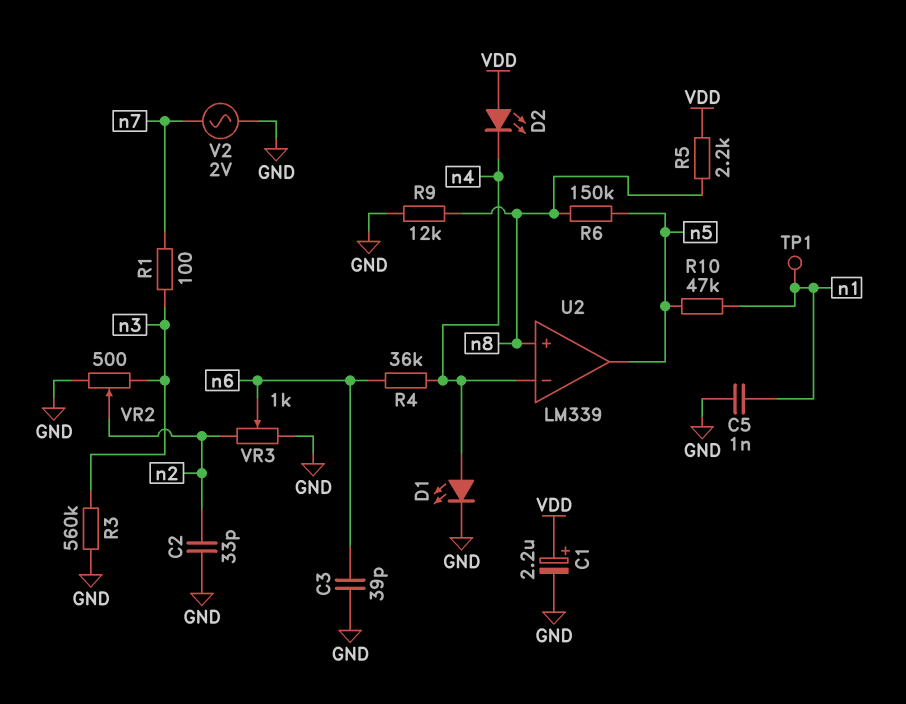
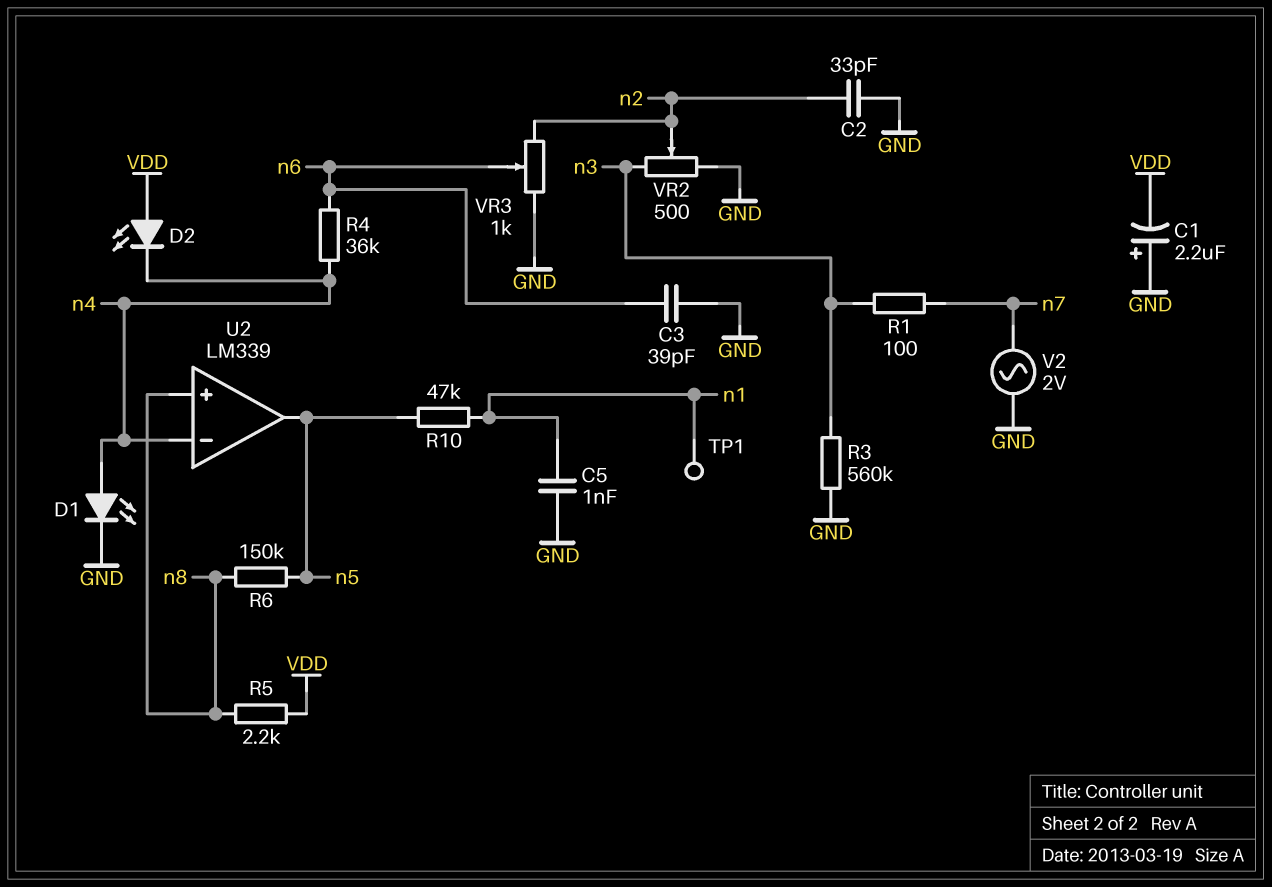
C1: 2.2uF (plus VDD, minus GND) -> 2.2uF (plus GND, minus VDD)
R9: 12k (GND, n8) -> none

